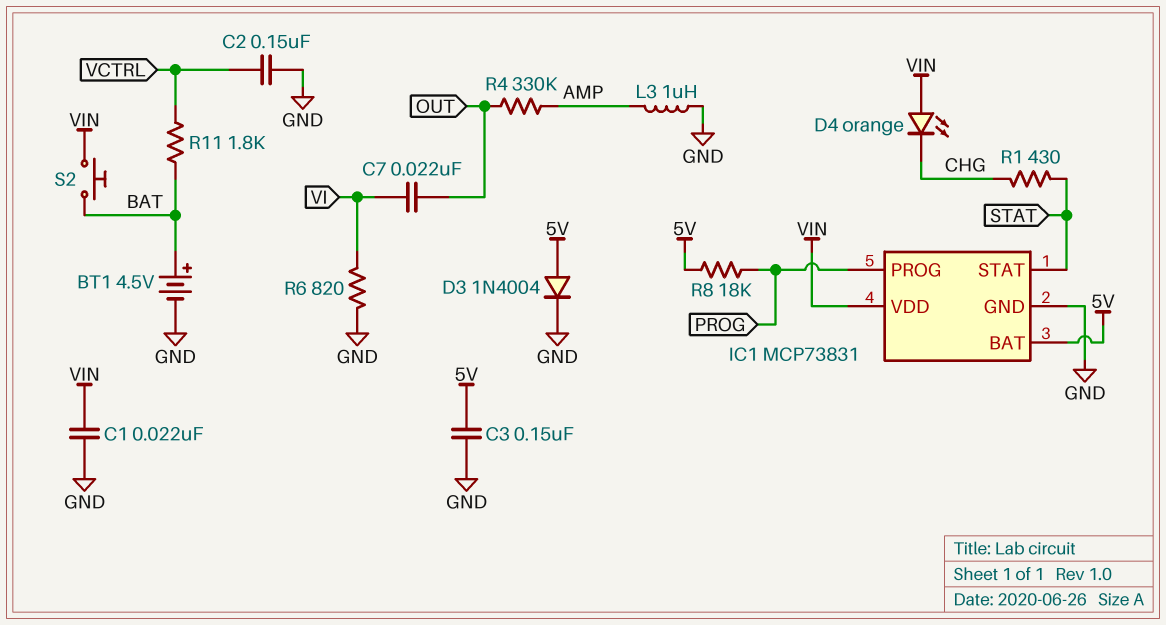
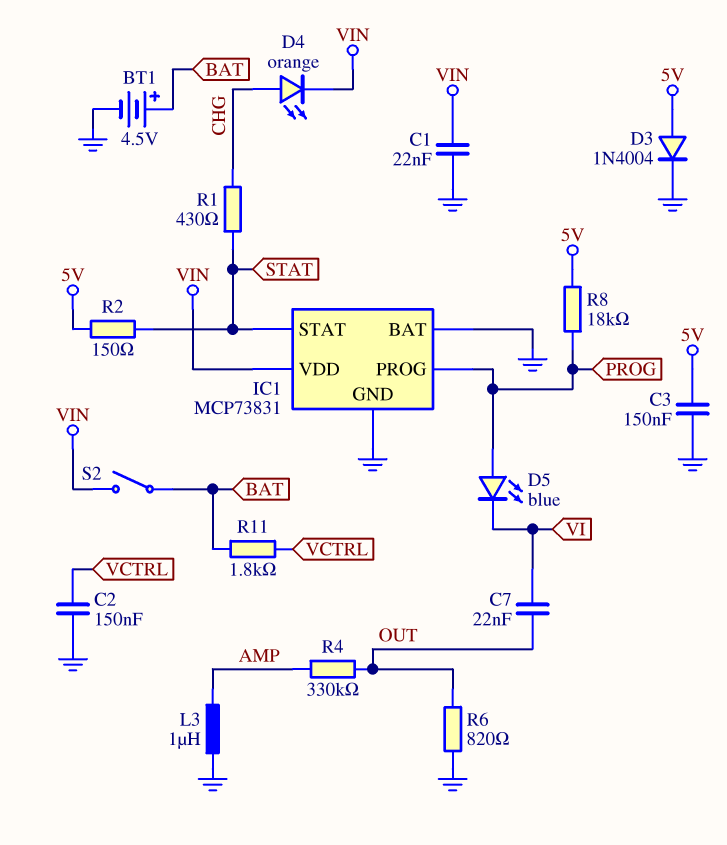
D4: LED orange (A VIN, K CHG) -> LED orange (A CHG, K VIN)
D5: none -> LED blue (A PROG, K VI)
IC1 pin BAT: 5V -> GND
R2: none -> 150 (5V, STAT)
R6: 820 (GND, VI) -> 820 (GND, OUT)
S2: button (BAT, VIN) -> switch (BAT, VIN)

